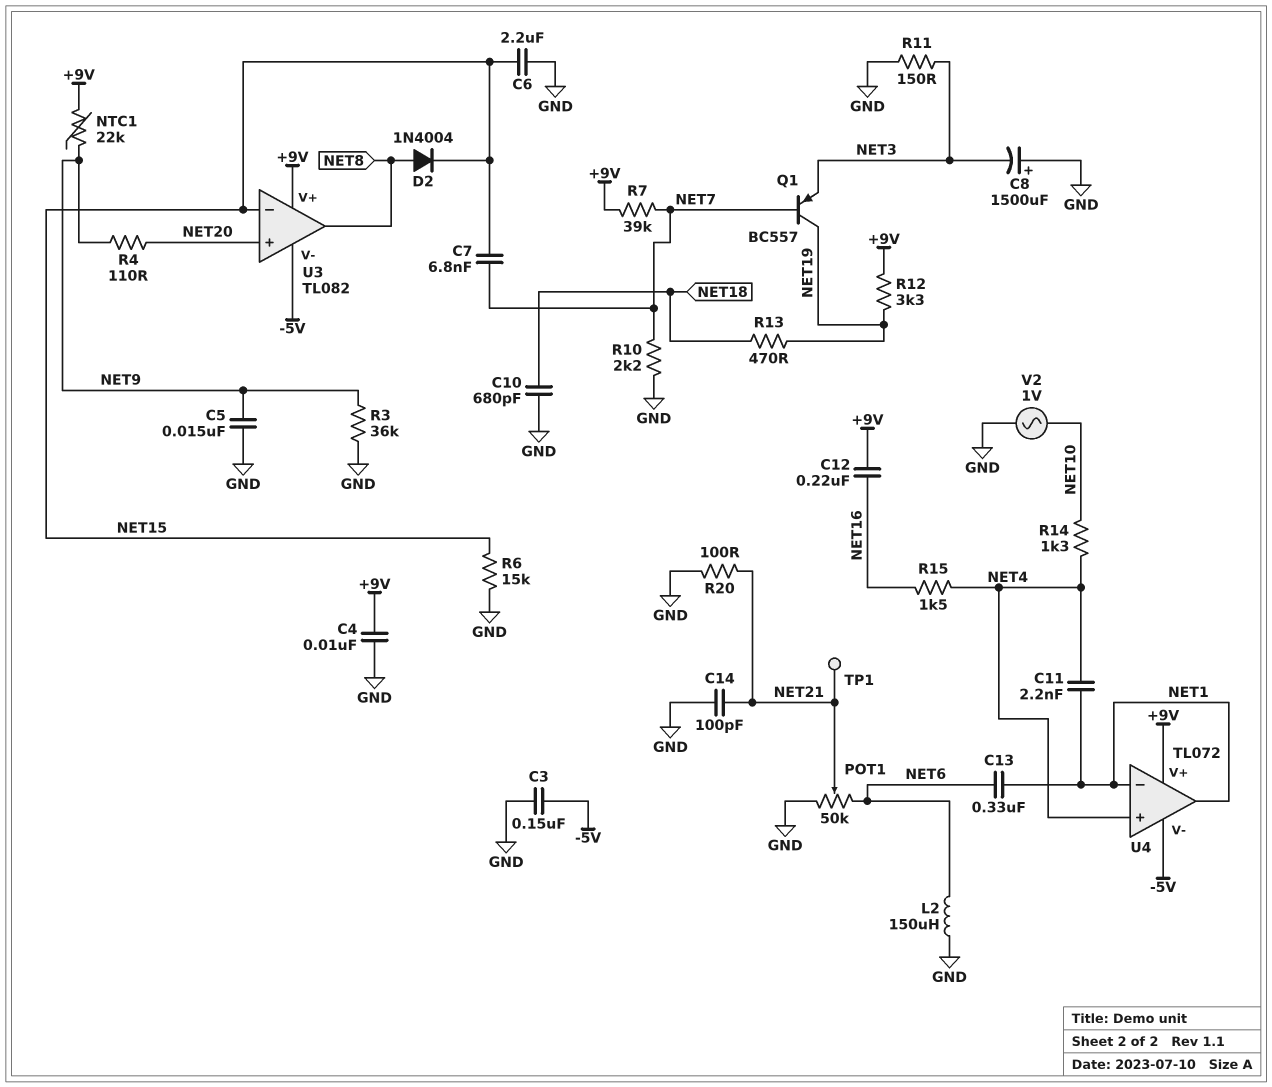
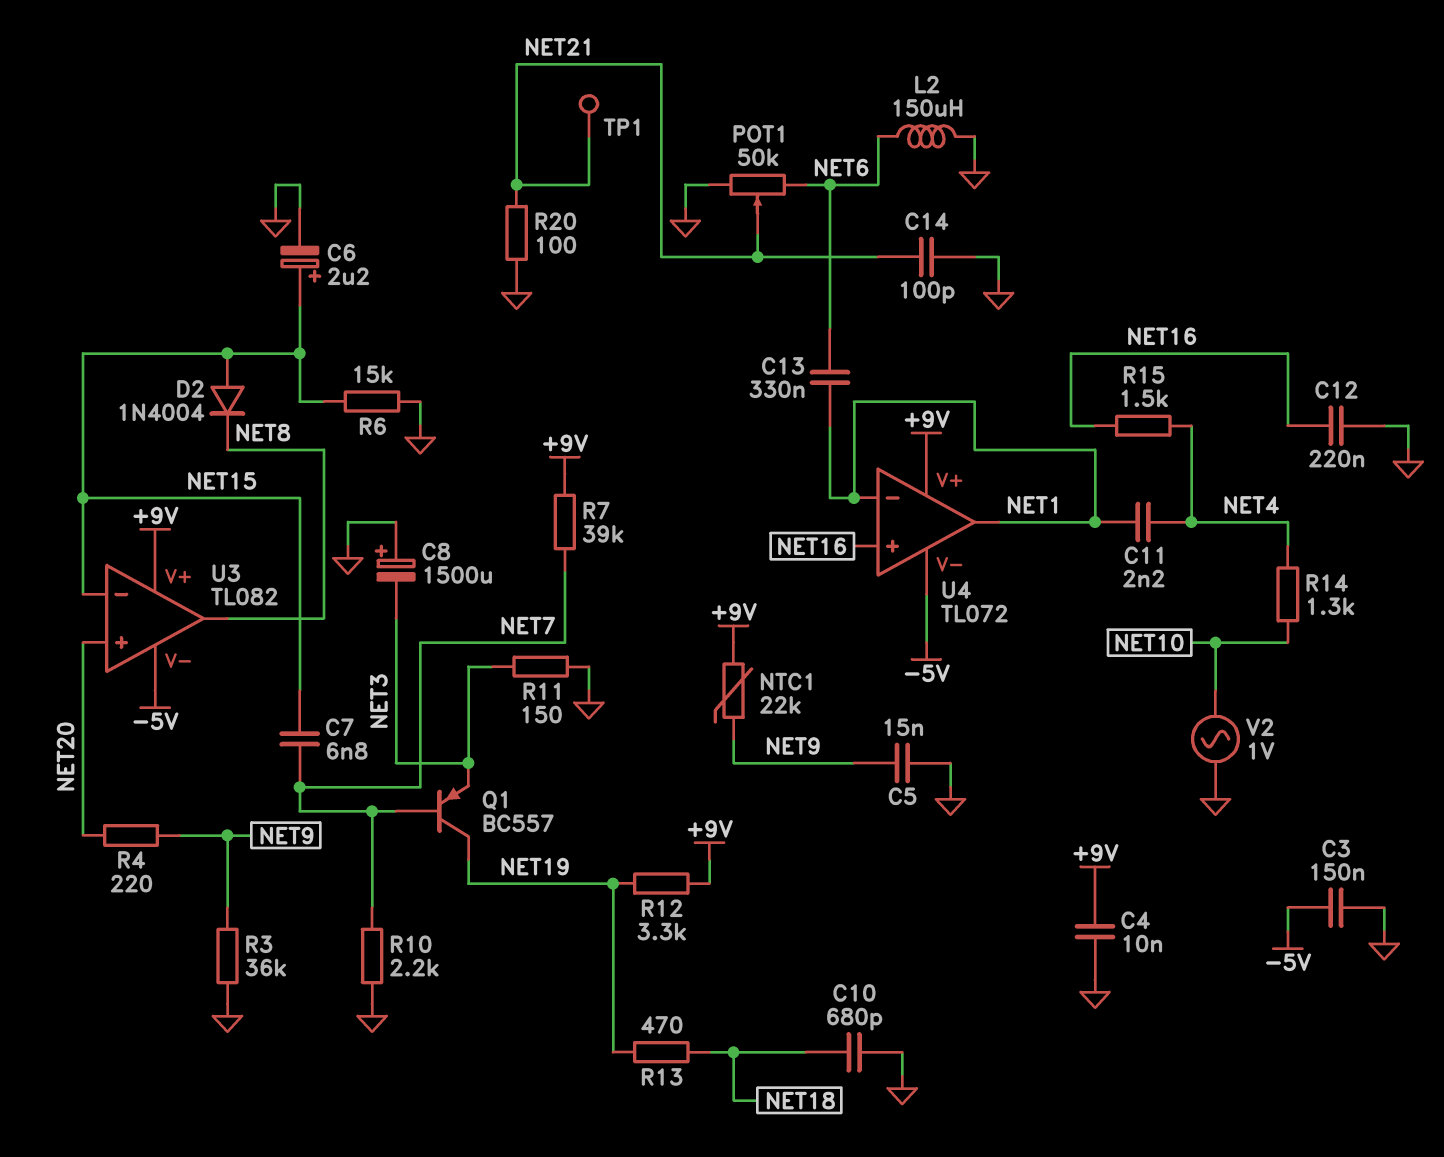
C6: 2.2uF (GND, NET15) -> 2.2uF (plus NET15, minus GND)
C12: 220nF (+9V, NET16) -> 220nF (GND, NET16)
D2: diode 1N4004 (A NET8, K NET15) -> diode 1N4004 (A NET15, K NET8)
R4: 110 (NET9, NET20) -> 220 (NET9, NET20)
U4 pin in+: NET4 -> NET16

